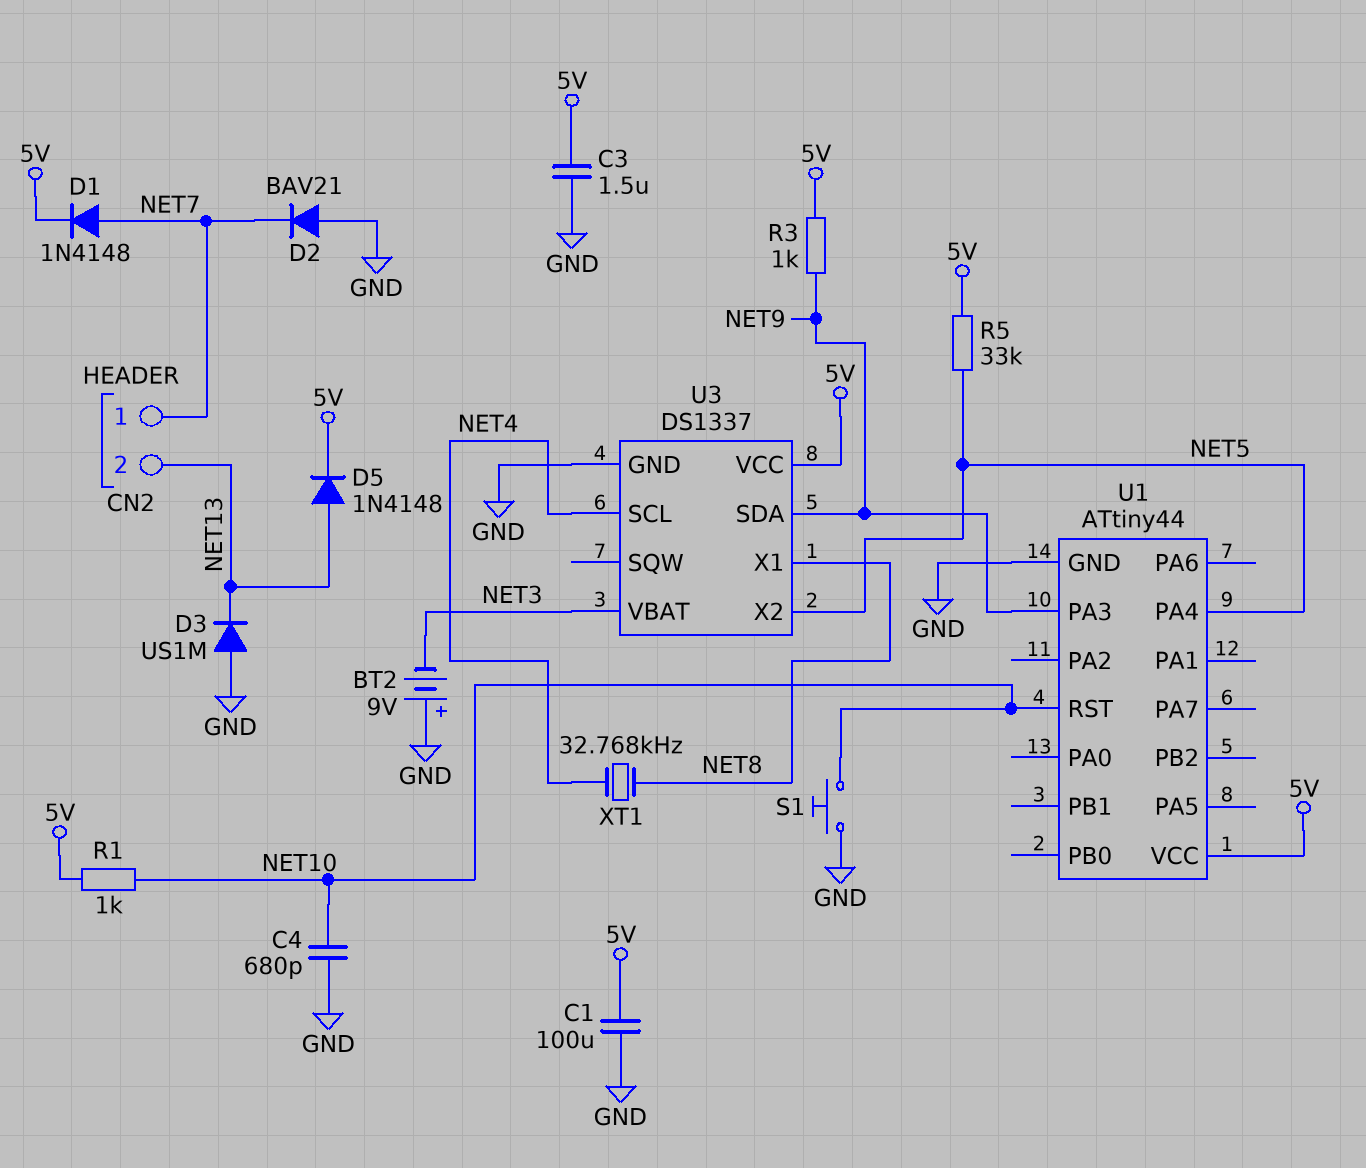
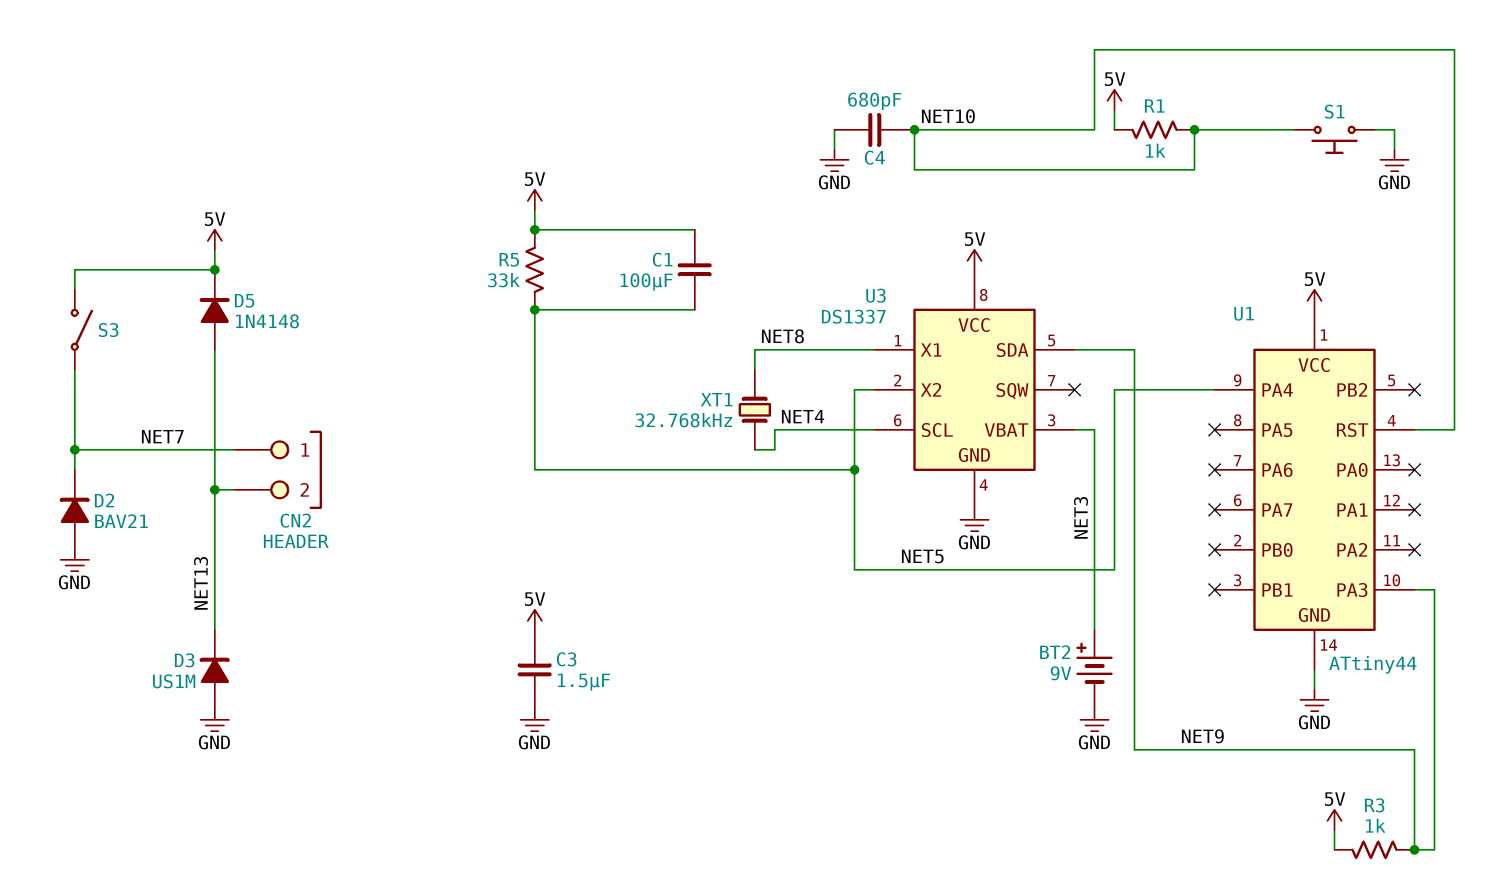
BT2: 9V (plus GND, minus NET3) -> 9V (plus NET3, minus GND)
C1: 100uF (5V, GND) -> 100uF (5V, NET5)
D1: diode 1N4148 (A NET7, K 5V) -> none
S3: none -> switch (5V, NET7)

